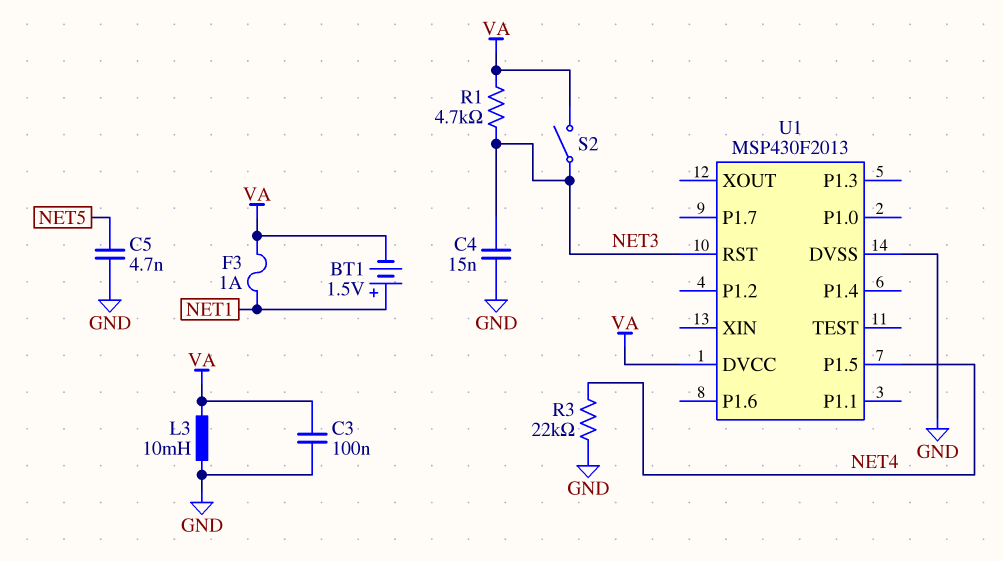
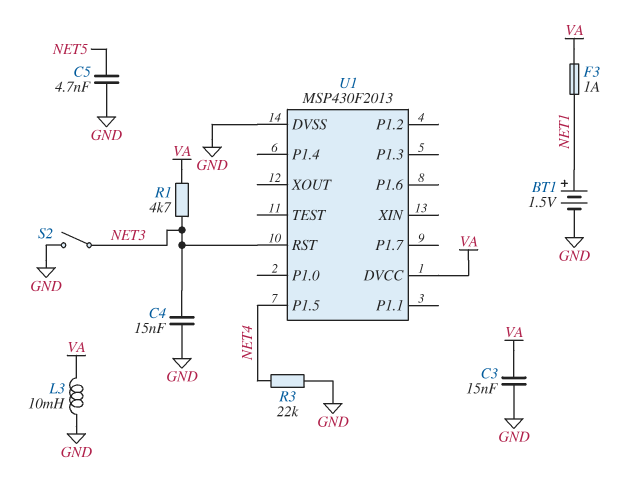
BT1: 1.5V (plus NET1, minus VA) -> 1.5V (plus NET1, minus GND)
C3: 100nF (GND, VA) -> 15nF (GND, VA)
S2: switch (NET3, VA) -> switch (GND, NET3)

